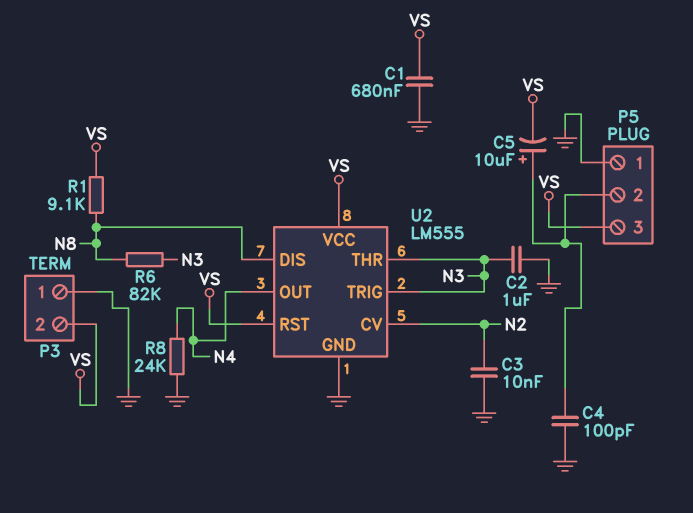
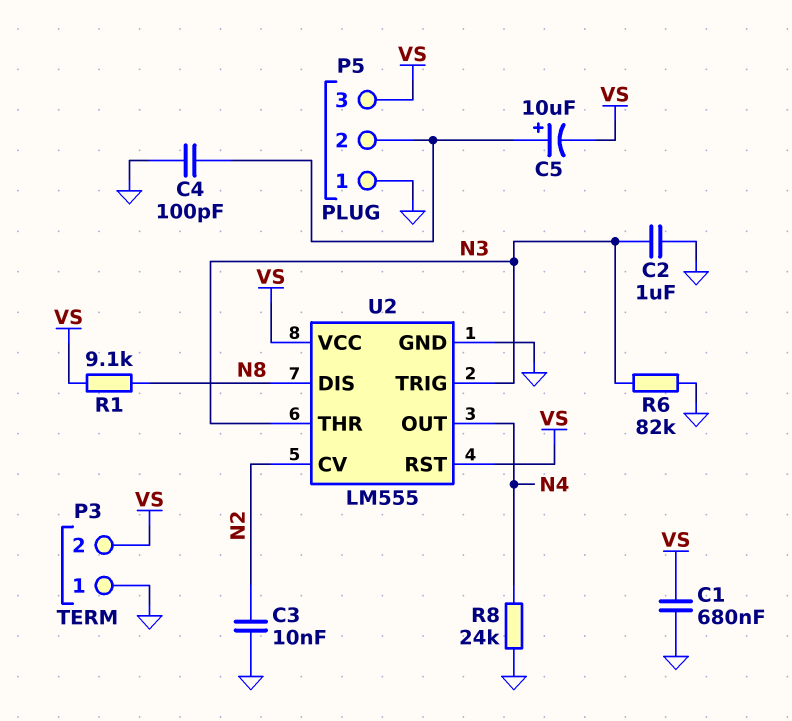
R6: 82k (N3, N8) -> 82k (GND, N3)

